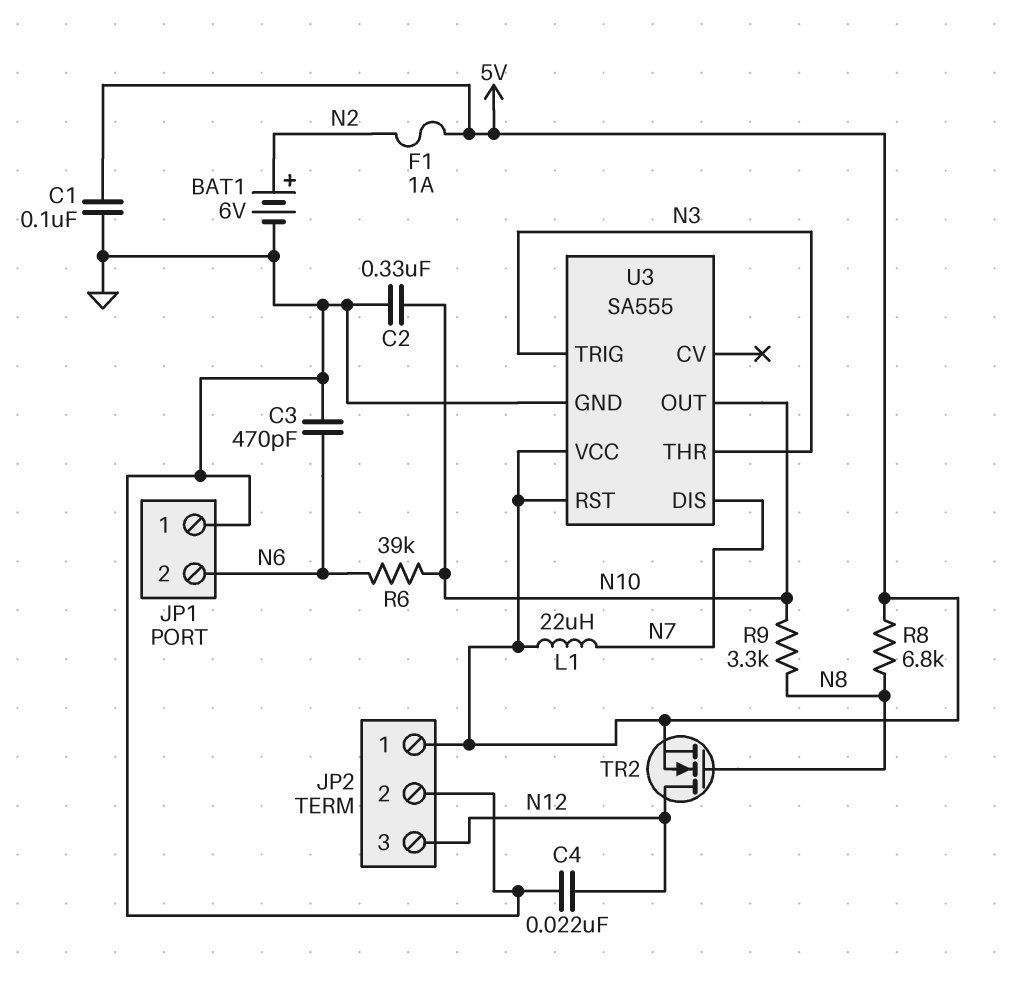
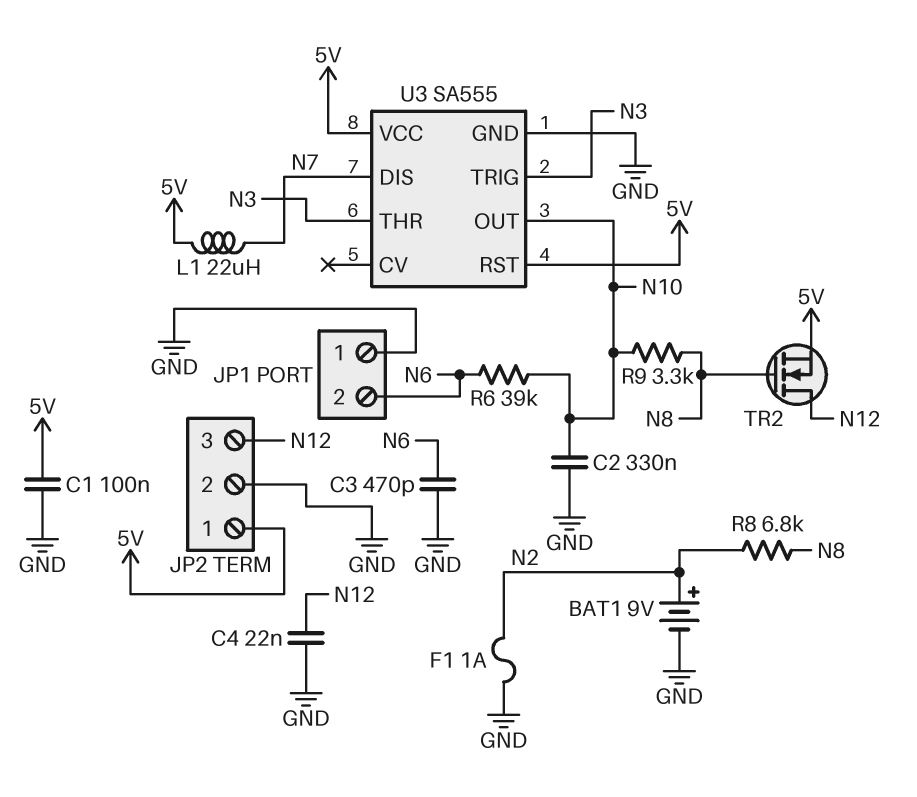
BAT1: 6V (plus N2, minus GND) -> 9V (plus N2, minus GND)
F1: 1A (5V, N2) -> 1A (GND, N2)
R8: 6.8k (5V, N8) -> 6.8k (N2, N8)

